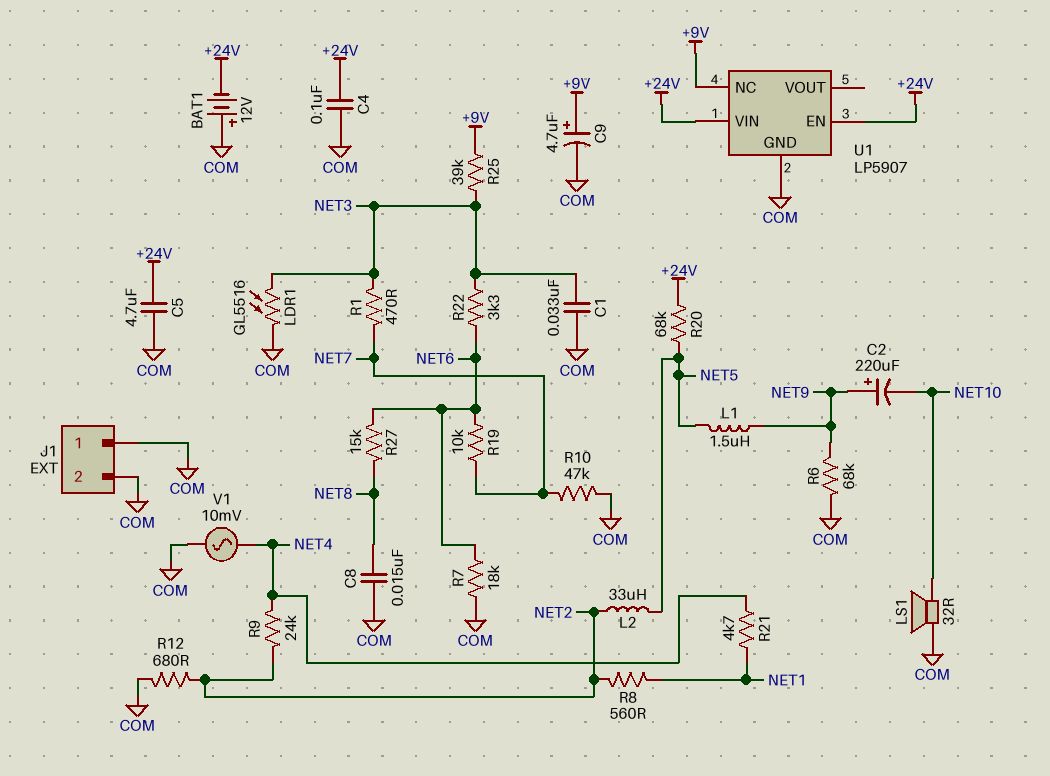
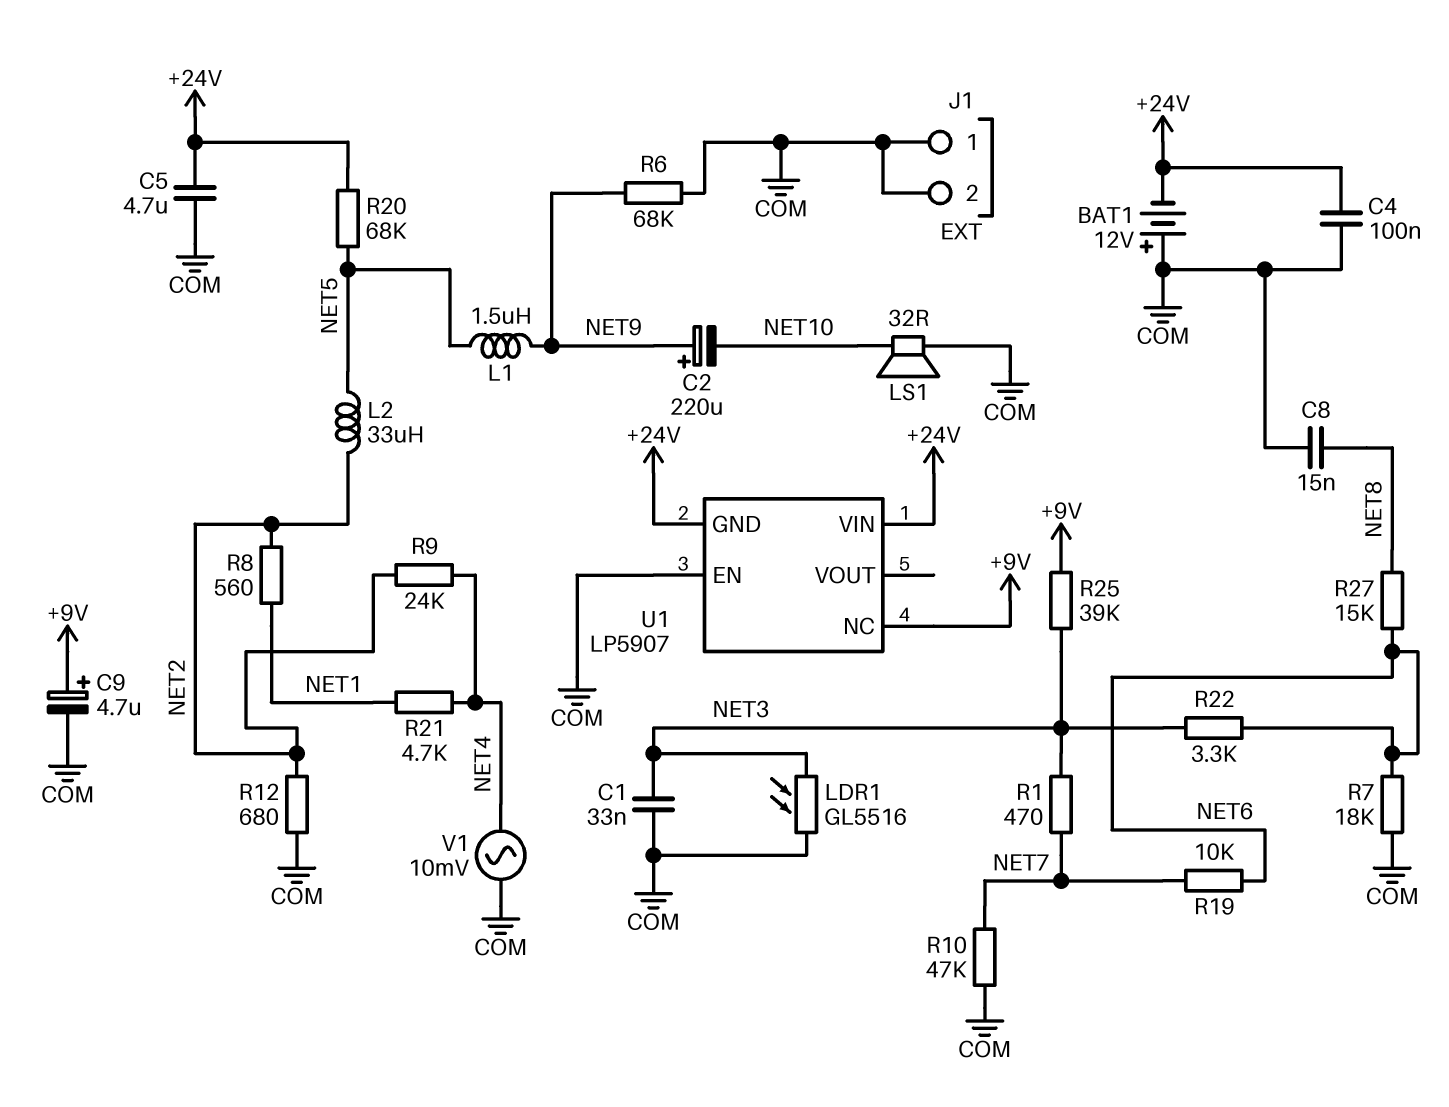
U1 pin EN: +24V -> COM
U1 pin GND: COM -> +24V

